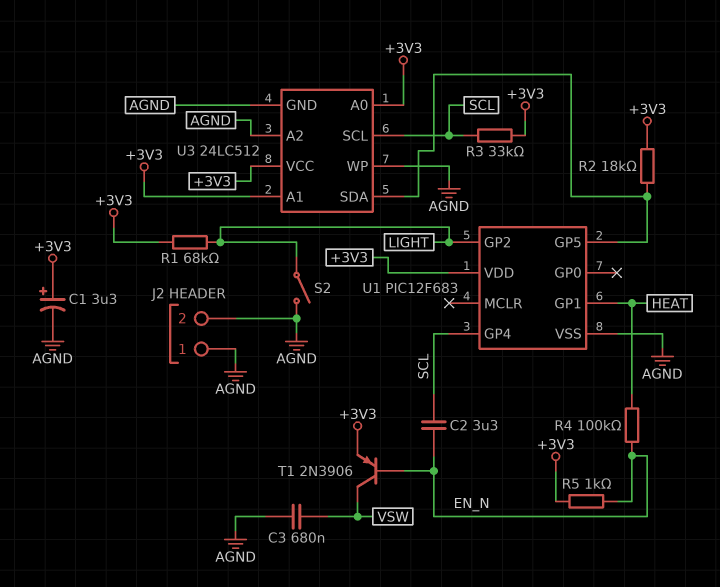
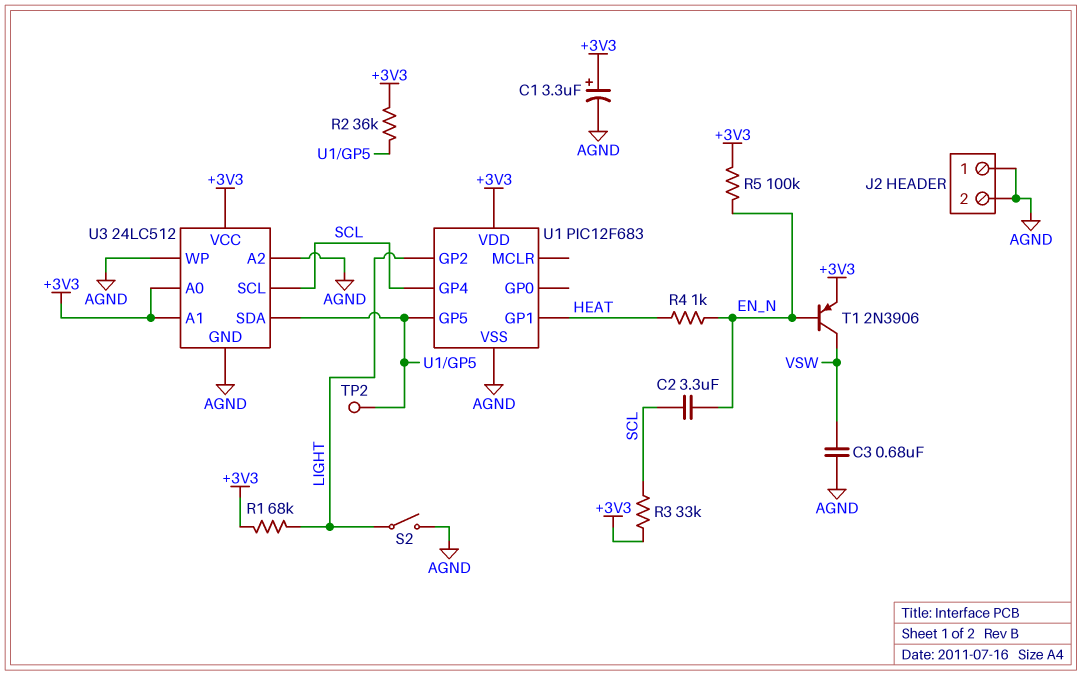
R2: 18k (+3V3, U1/GP5) -> 36k (+3V3, U1/GP5)
R4: 100k (EN_N, HEAT) -> 1k (EN_N, HEAT)
R5: 1k (+3V3, EN_N) -> 100k (+3V3, EN_N)
TP2: none -> test point (U1/GP5)

